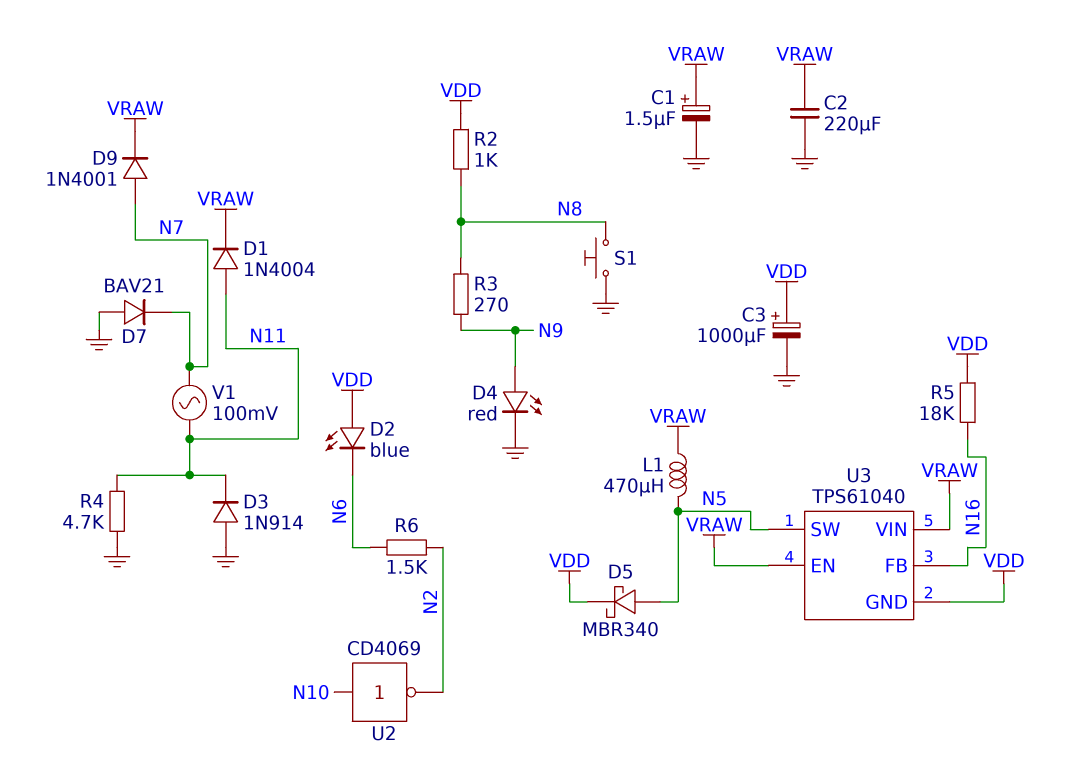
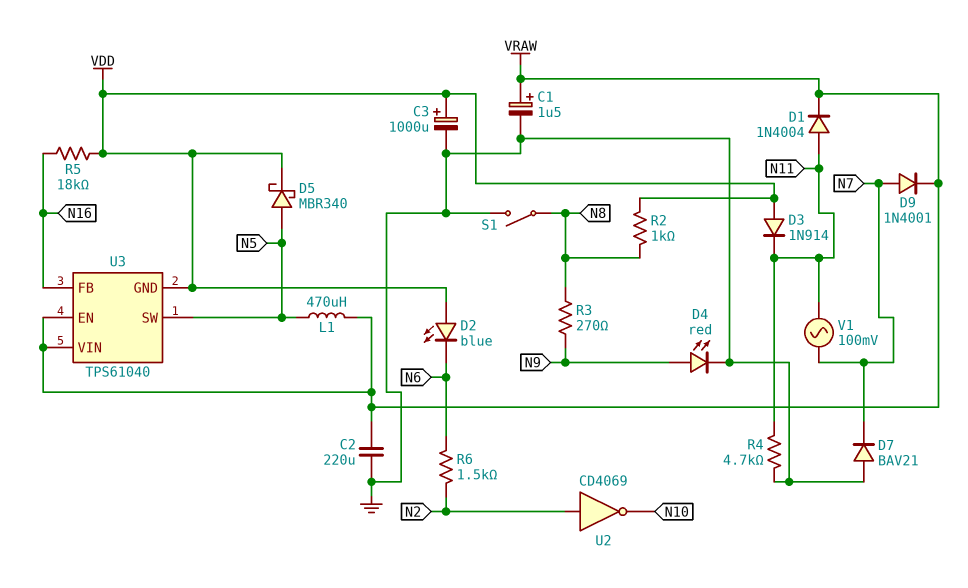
D3: diode 1N914 (A GND, K N11) -> diode 1N914 (A VDD, K N11)
S1: button (GND, N8) -> switch (GND, N8)
U2: NOT CD4069 (in N10, out N2) -> NOT CD4069 (in N2, out N10)

